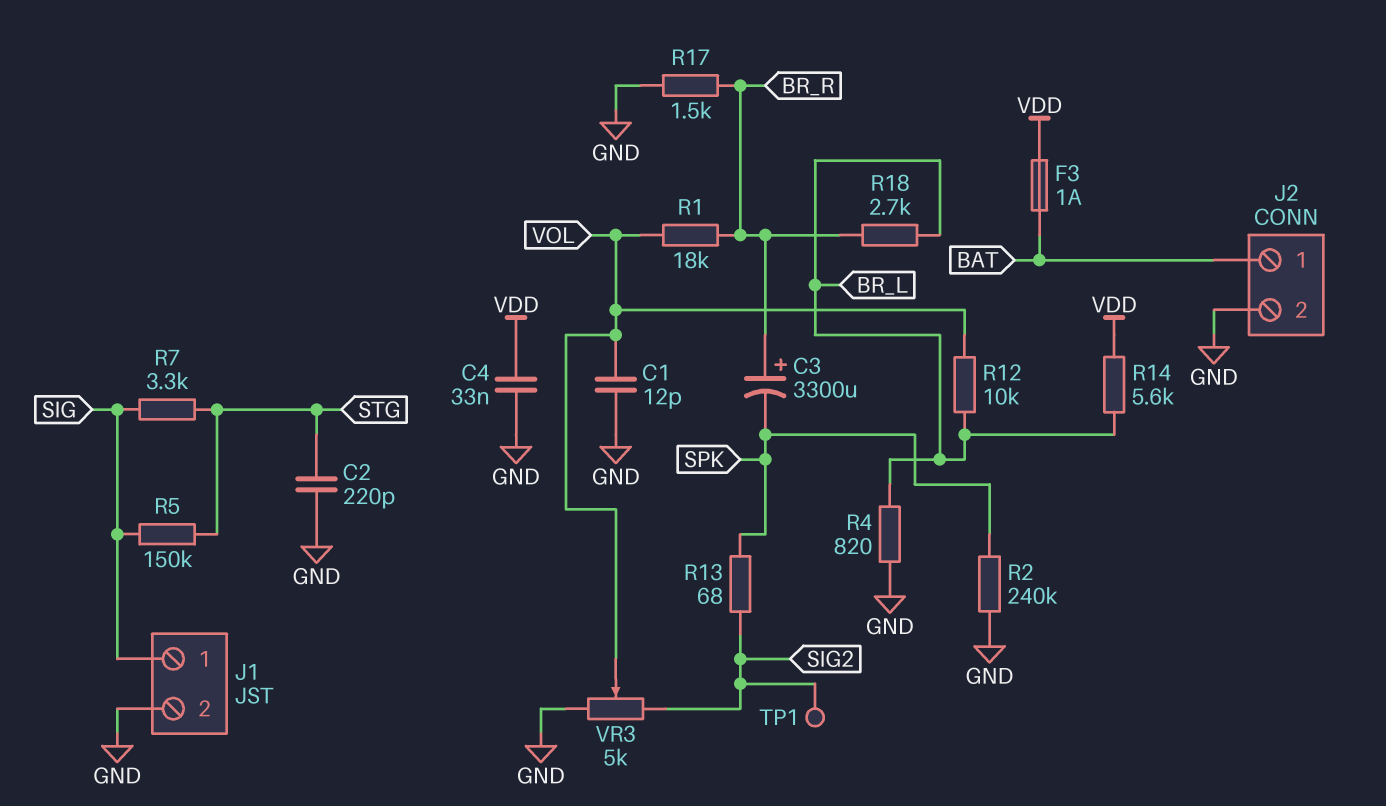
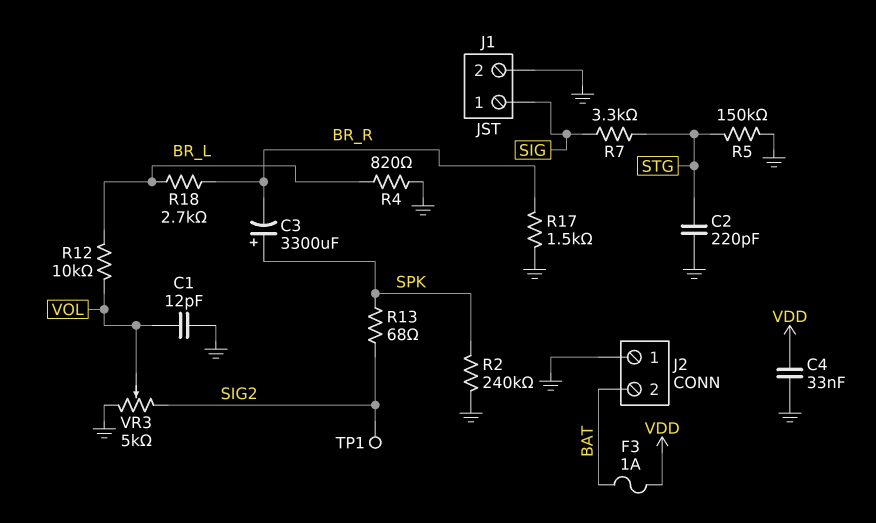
C3: 3300uF (plus BR_R, minus SPK) -> 3300uF (plus SPK, minus BR_R)
J2 pin 1: BAT -> GND
J2 pin 2: GND -> BAT
R1: 18k (BR_R, VOL) -> none
R5: 150k (SIG, STG) -> 150k (GND, STG)
R14: 5.6k (BR_L, VDD) -> none

